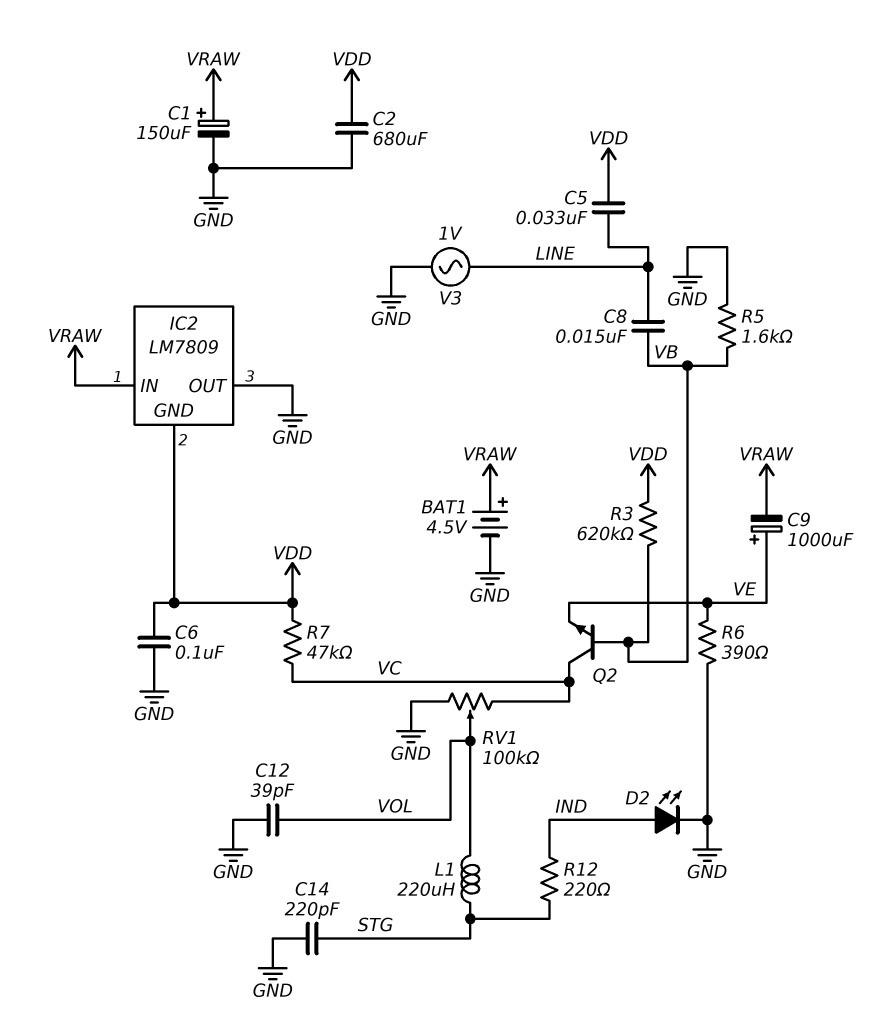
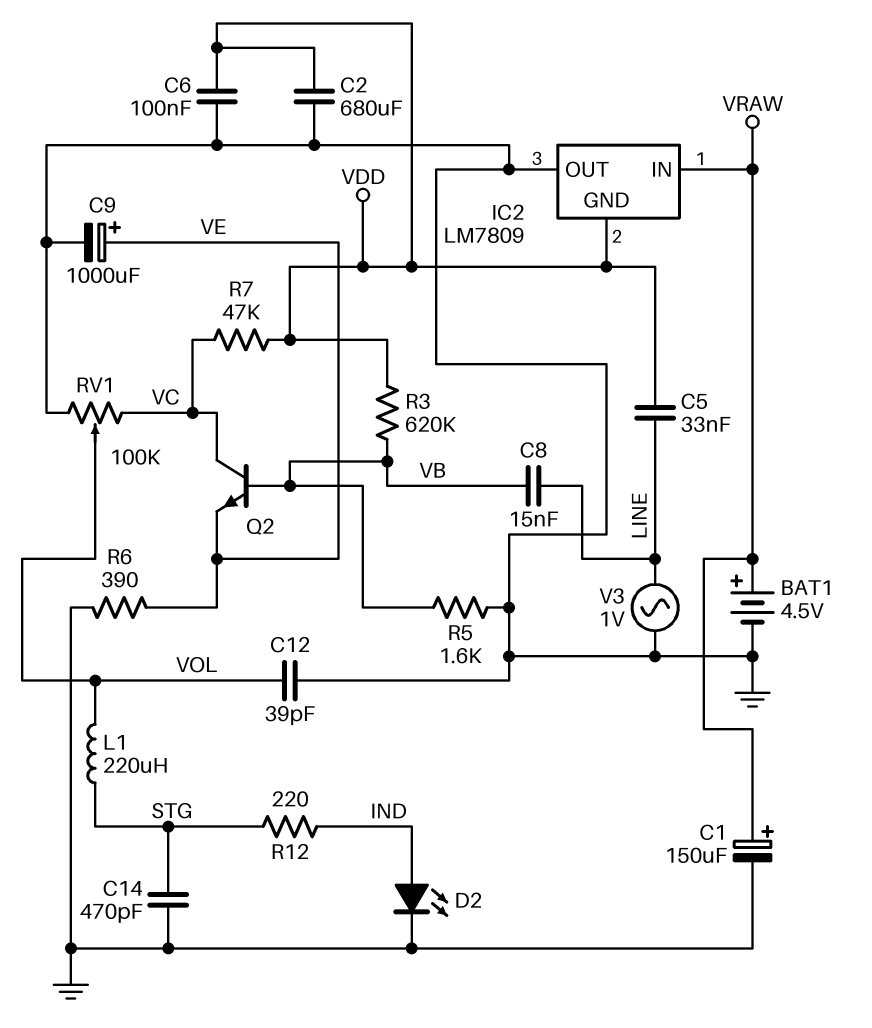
C9: 1000uF (plus VE, minus VRAW) -> 1000uF (plus VE, minus GND)
C14: 220pF (GND, STG) -> 470pF (GND, STG)

